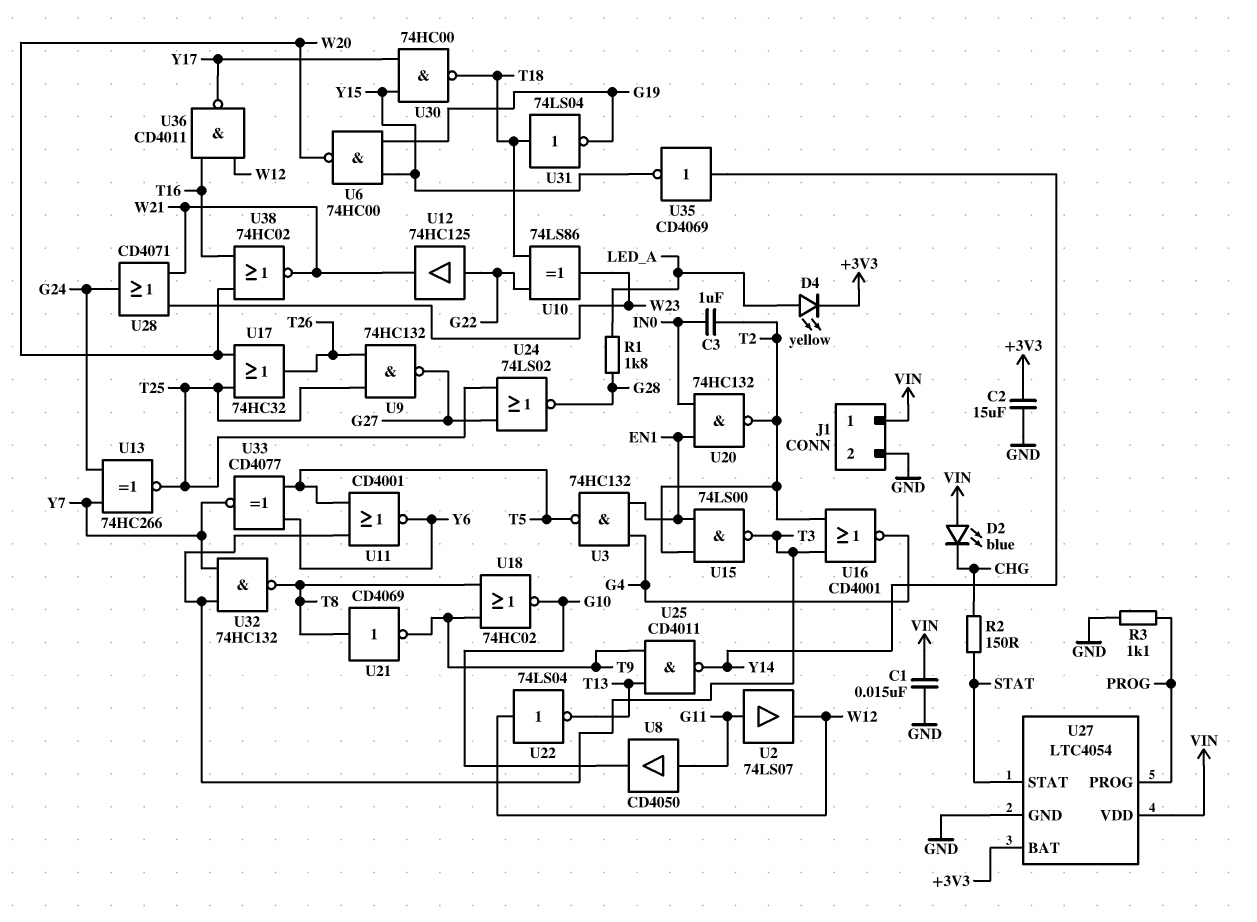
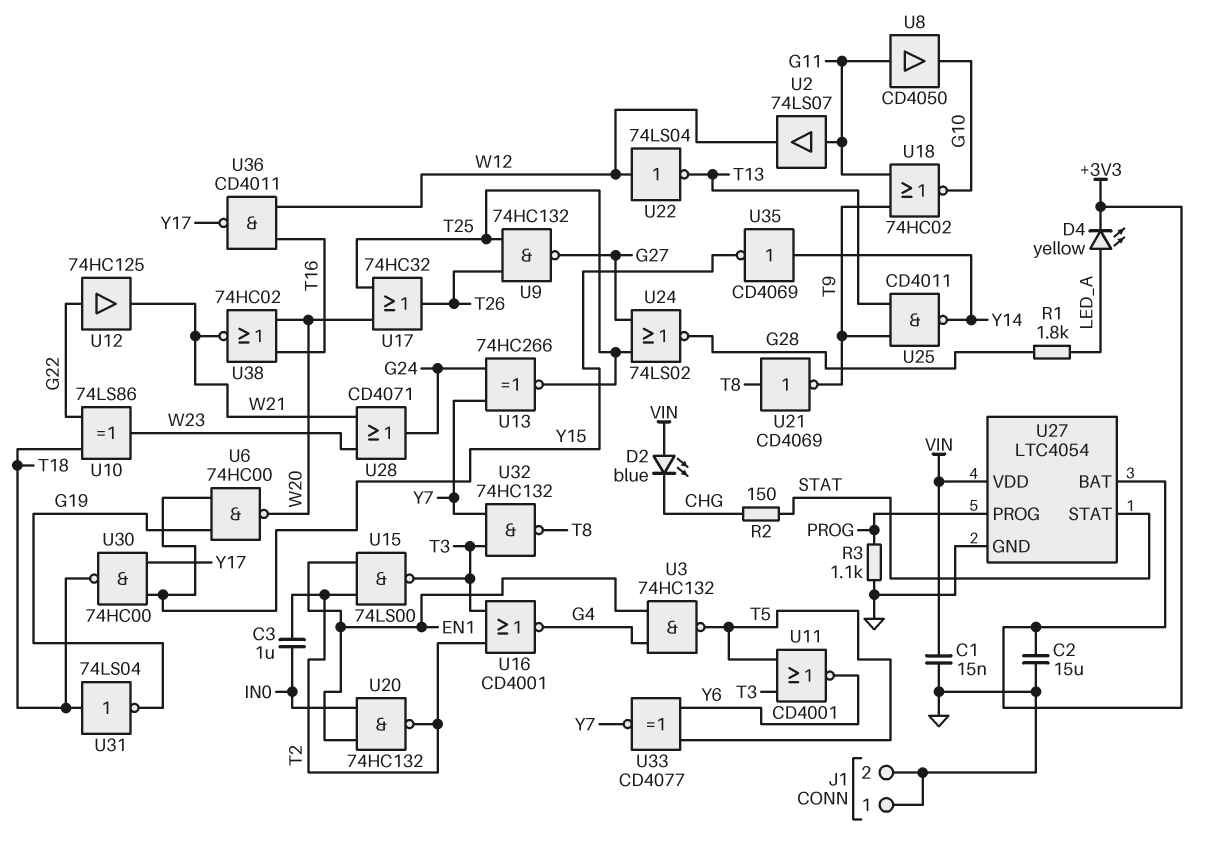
J1 pin 1: VIN -> GND
U18: NOR 74HC02 (in T8, in T9, out G10) -> NOR 74HC02 (in G11, in T9, out G10)

